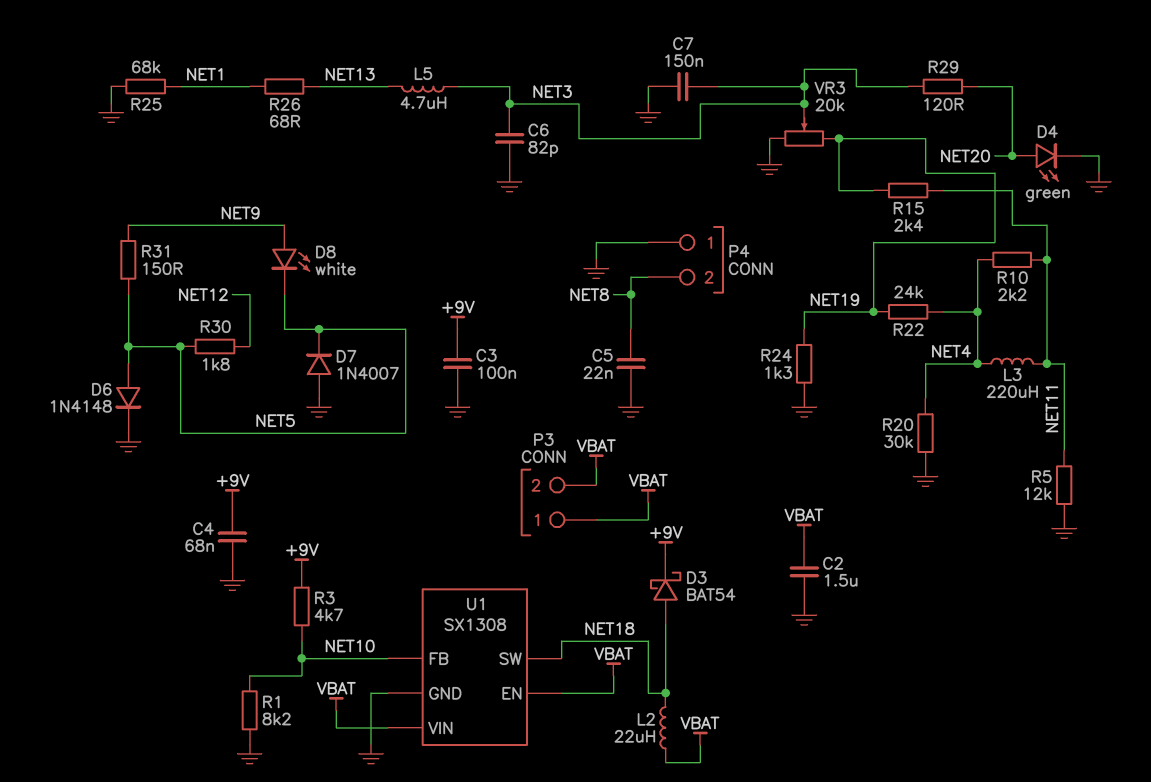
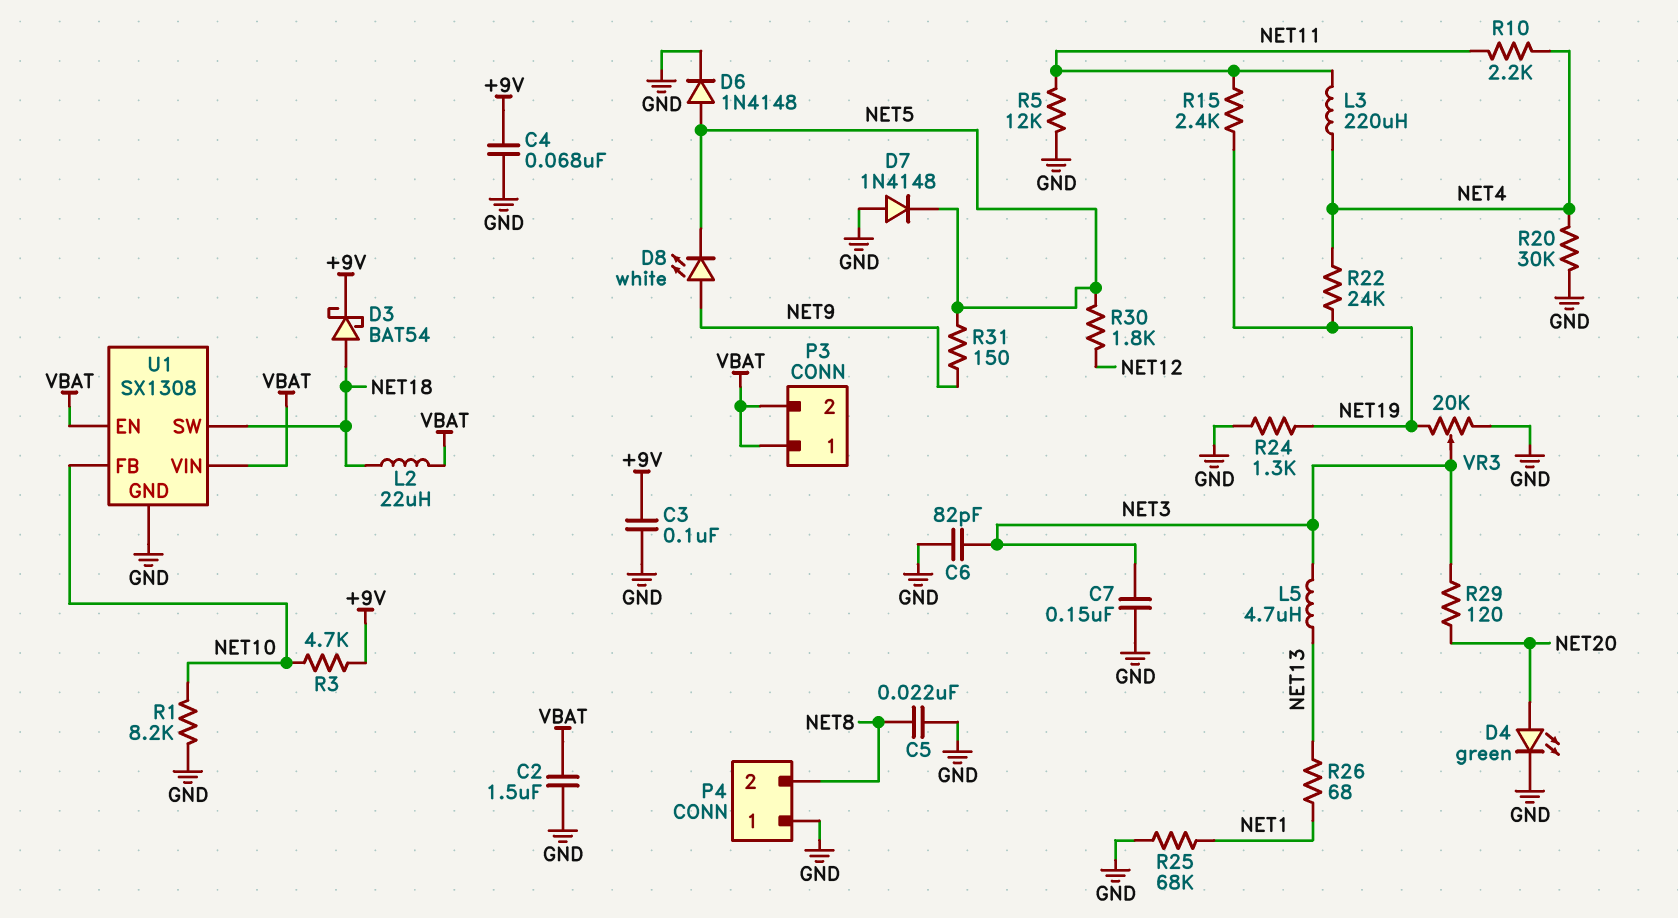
D7: diode 1N4007 (A GND, K NET5) -> diode 1N4148 (A GND, K NET5)

